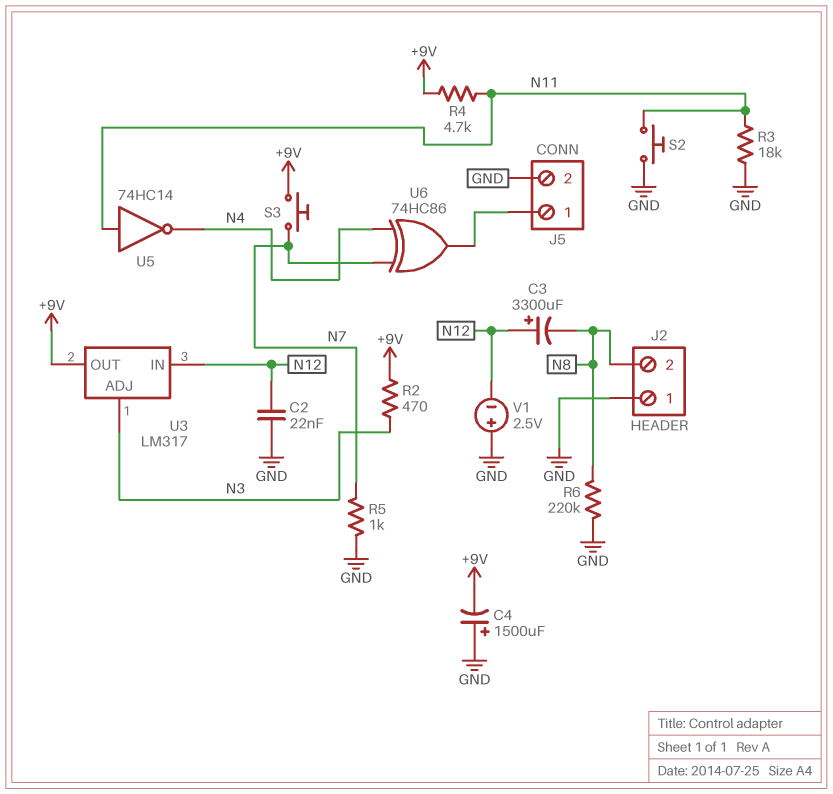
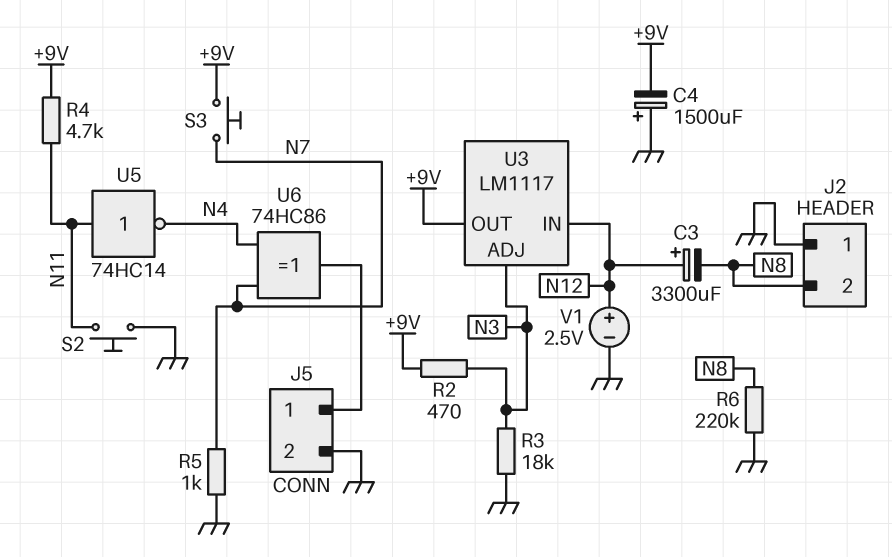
C2: 22nF (GND, N12) -> none
R3: 18k (GND, N11) -> 18k (GND, N3)
U3: LM317 -> LM1117
V1: 2.5V (plus GND, minus N12) -> 2.5V (plus N12, minus GND)

